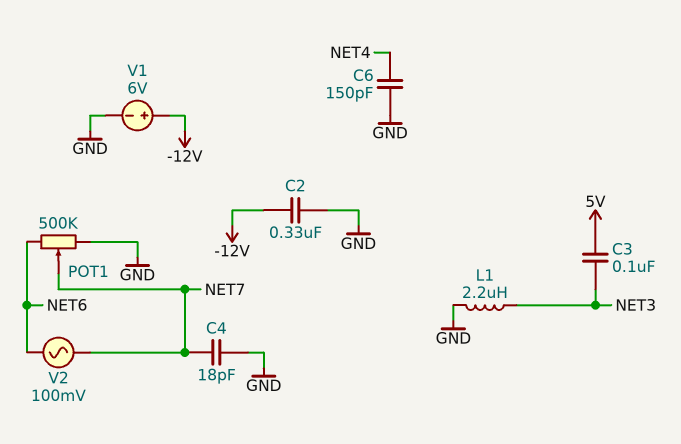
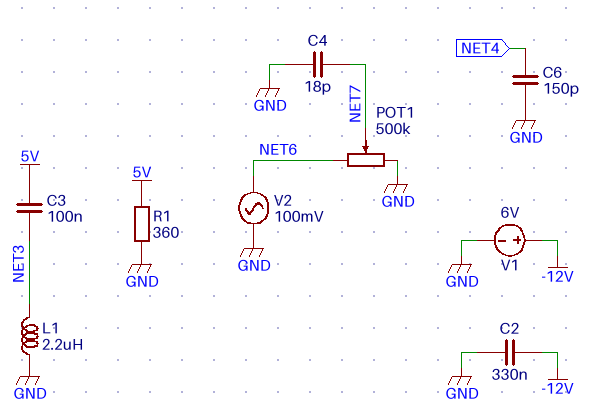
R1: none -> 360 (5V, GND)
V2: AC 100mV (NET6, NET7) -> AC 100mV (GND, NET6)

